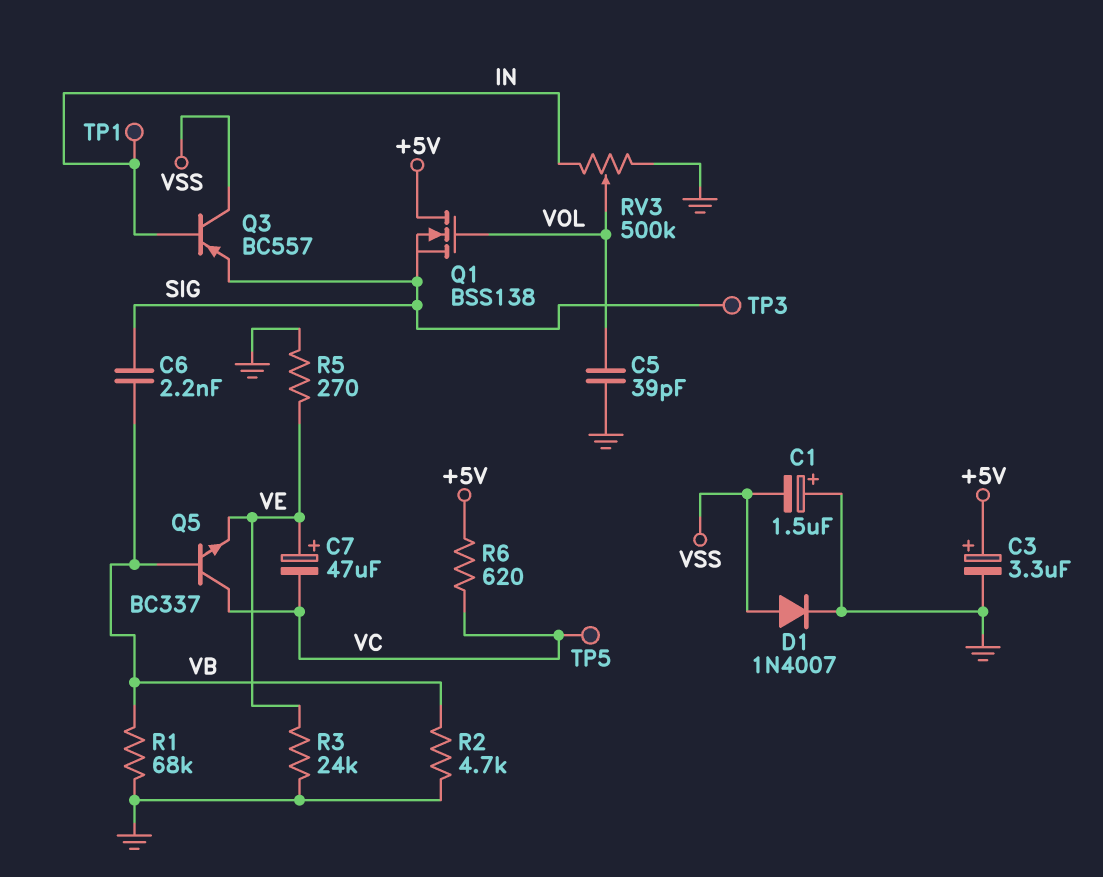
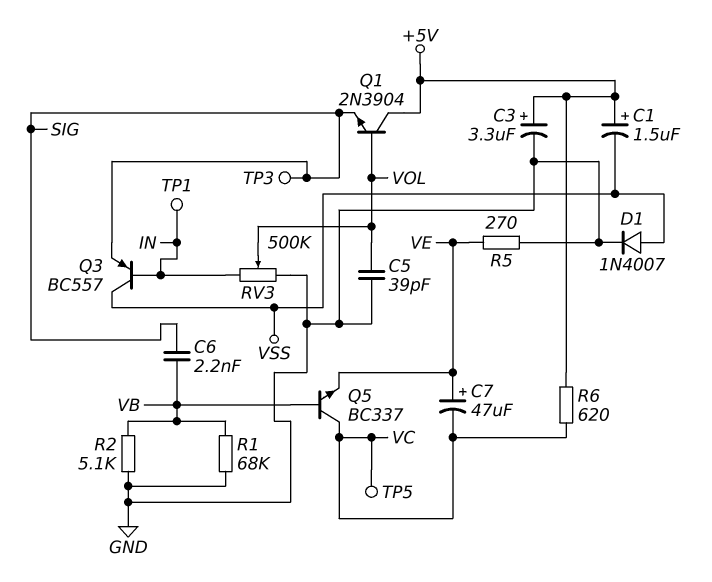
C1: 1.5uF (plus GND, minus VSS) -> 1.5uF (plus +5V, minus VSS)
Q1: NMOS BSS138 (G VOL, D +5V, S SIG) -> NPN 2N3904 (B VOL, C +5V, E SIG)
R2: 4.7k (GND, VB) -> 5.1k (GND, VB)
R3: 24k (GND, VE) -> none

